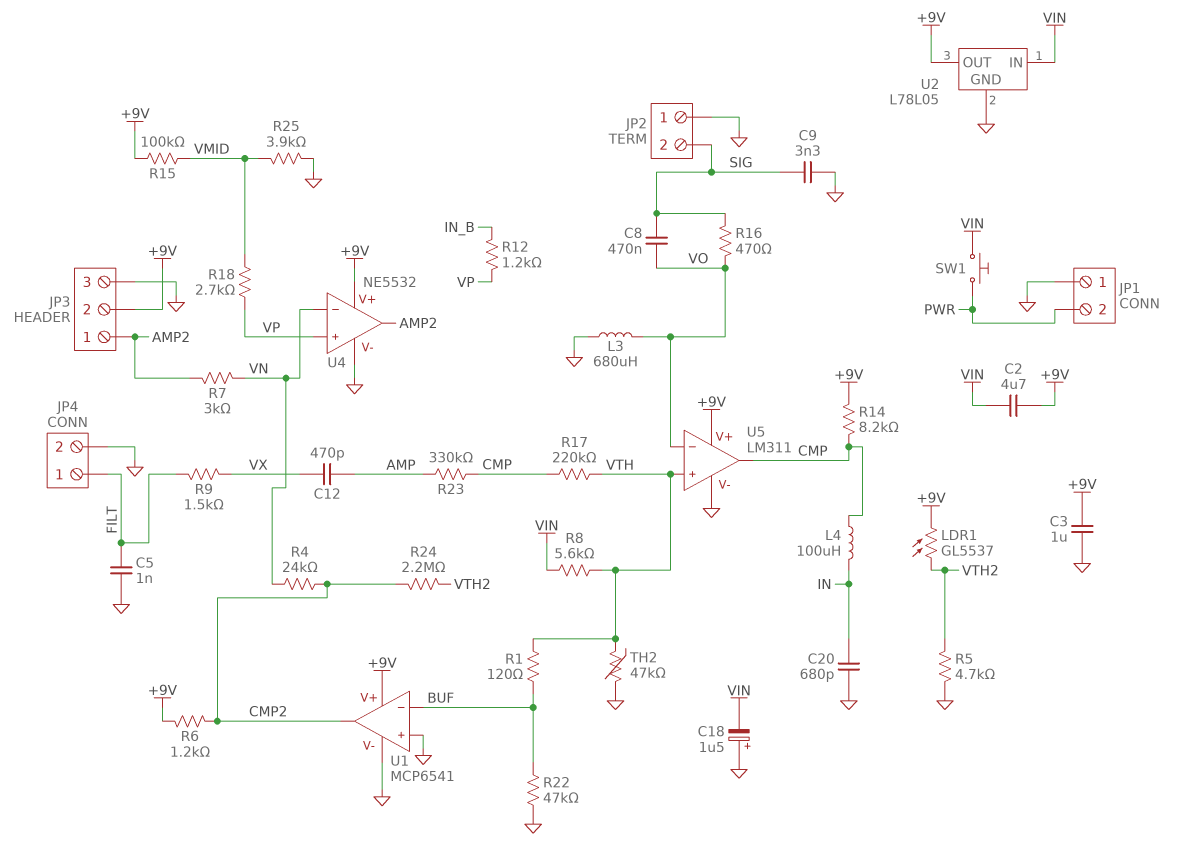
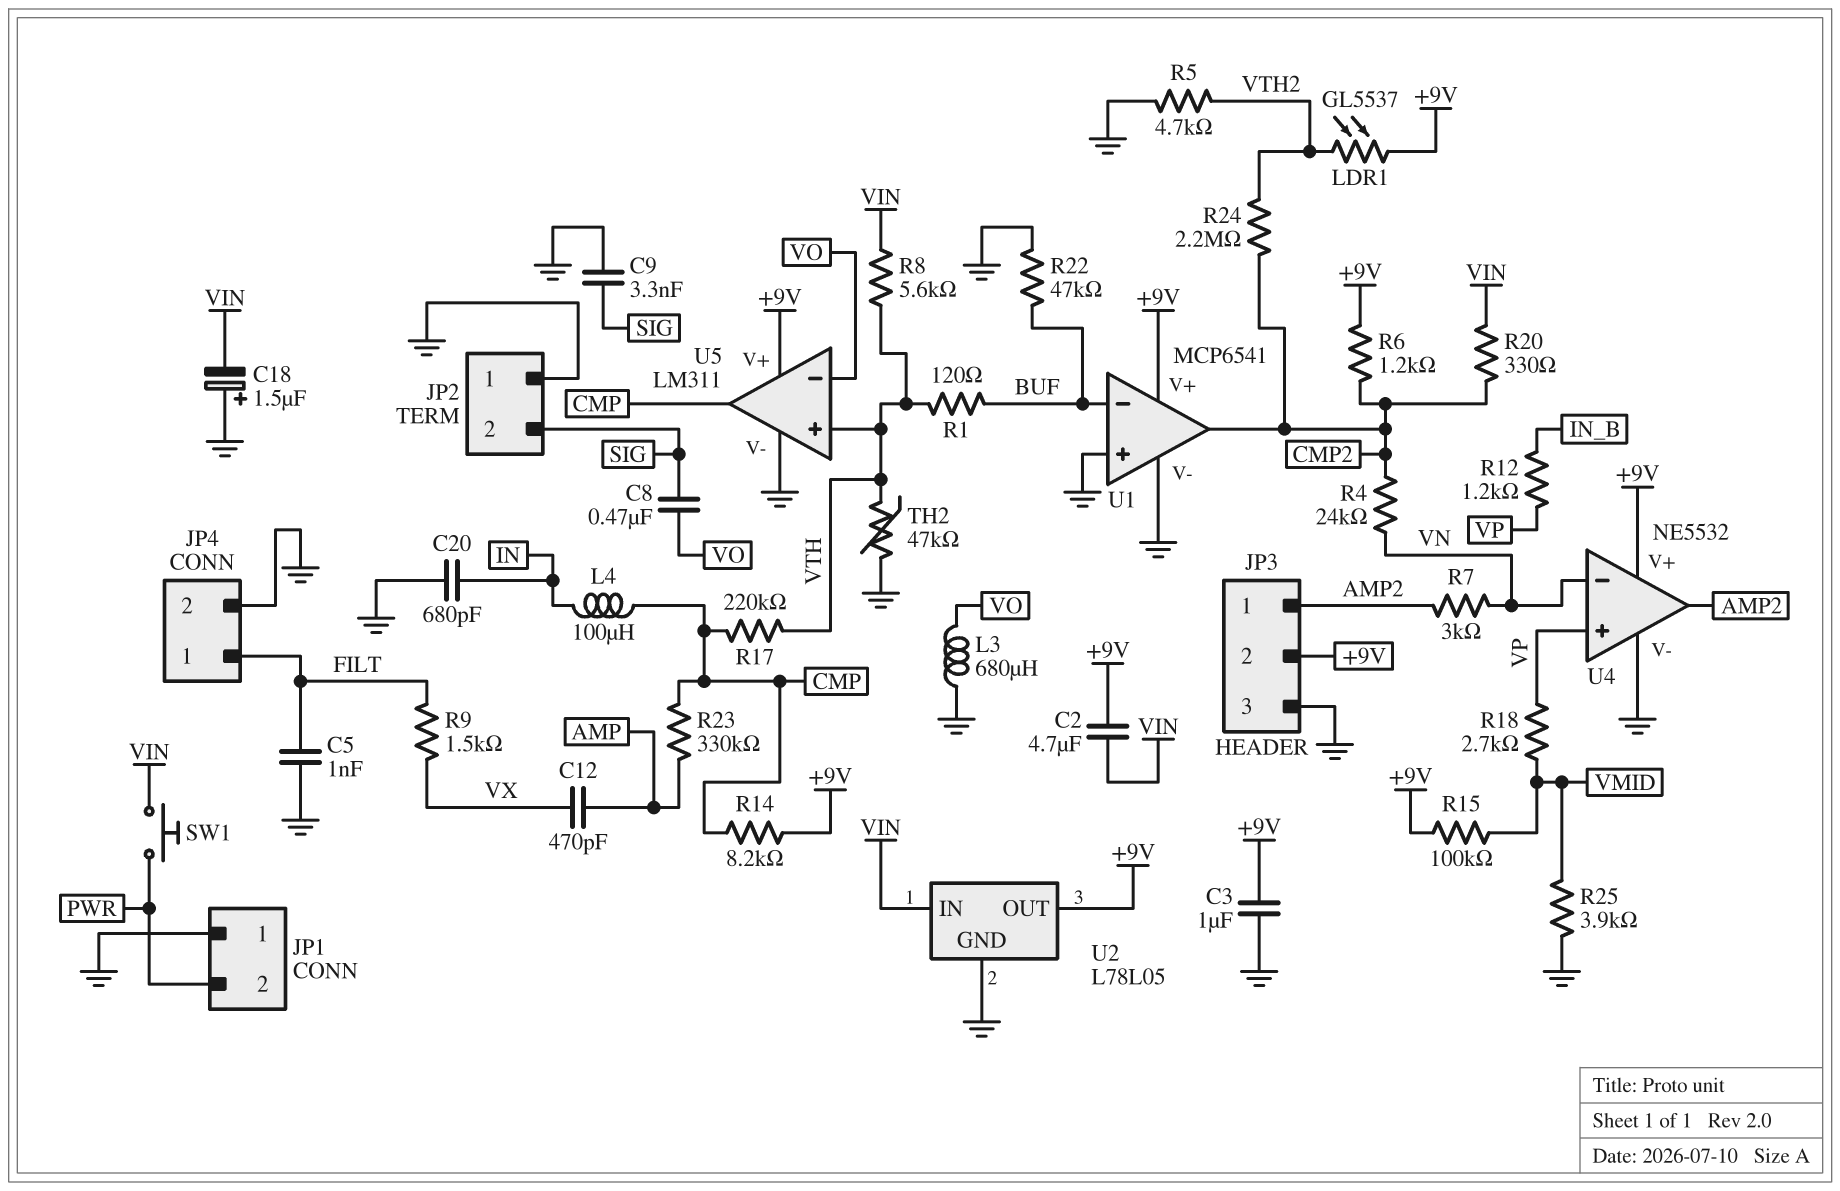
R16: 470 (SIG, VO) -> none
R20: none -> 330 (CMP2, VIN)

